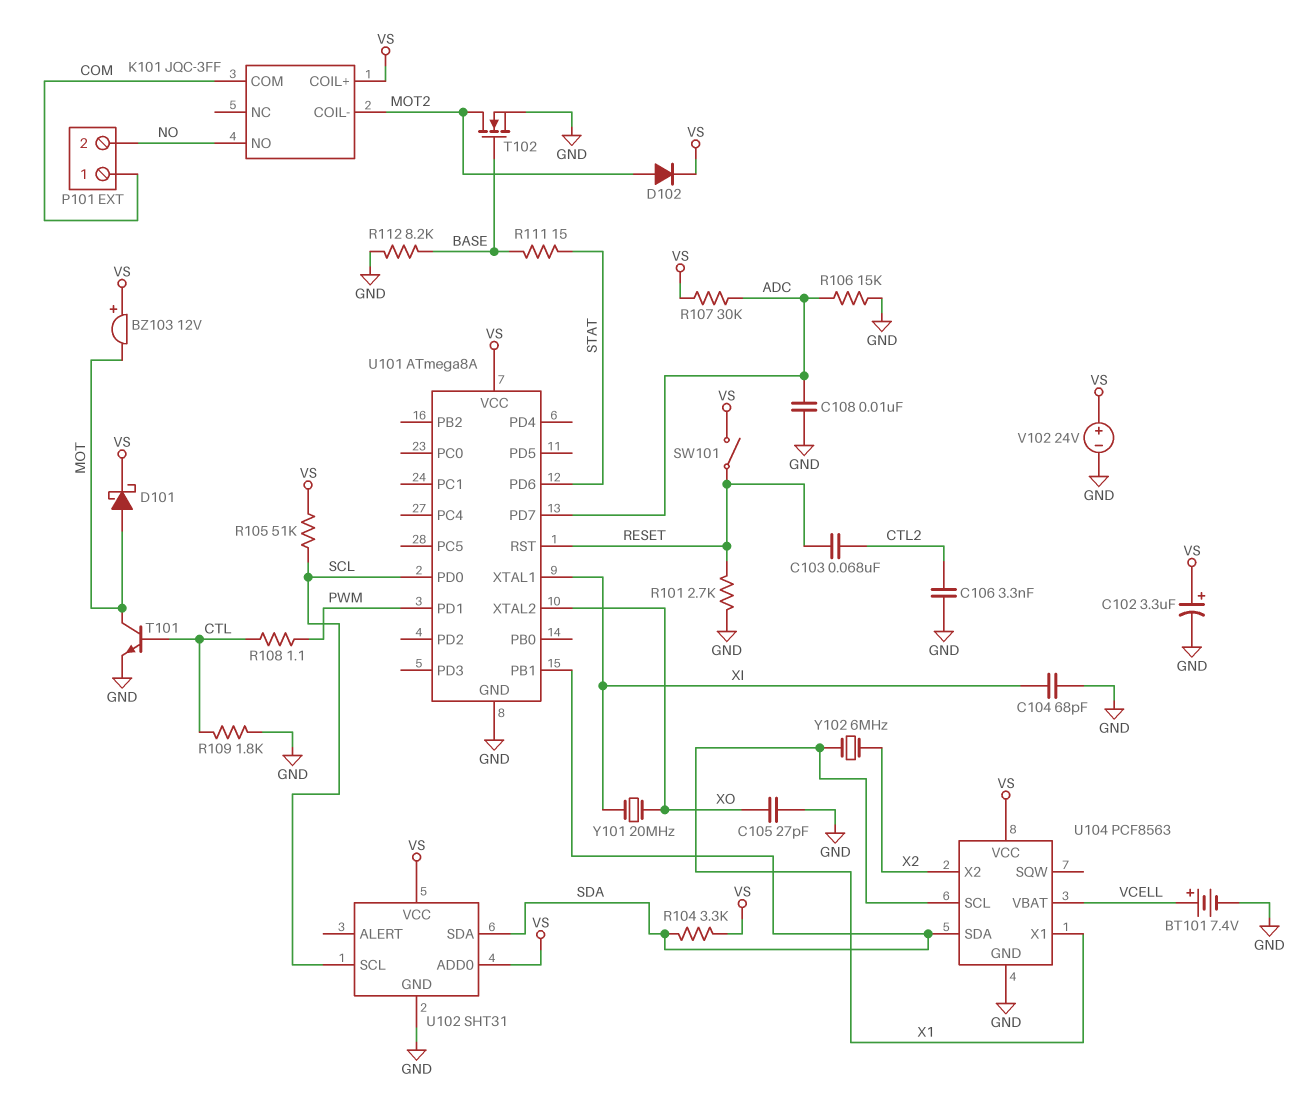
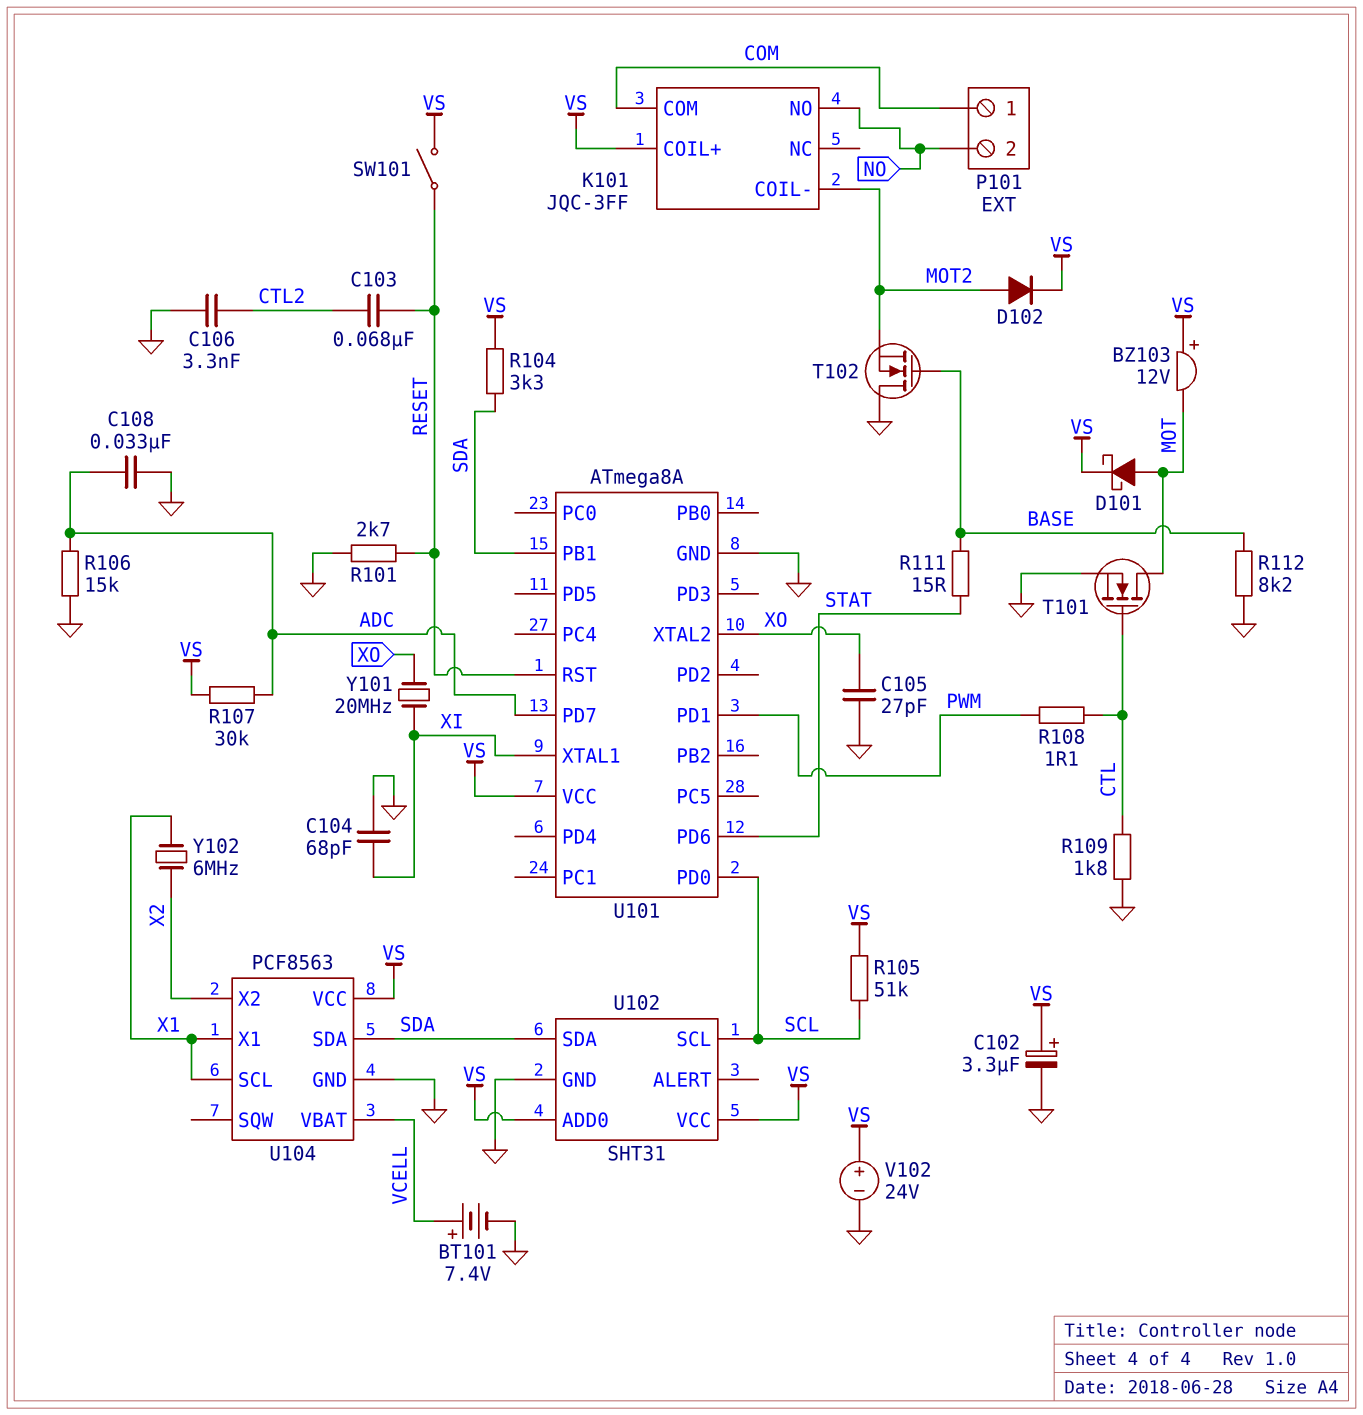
C108: 10nF (ADC, GND) -> 33nF (ADC, GND)
T101: NPN (B CTL, C MOT, E GND) -> NMOS (G CTL, D MOT, S GND)
T102: NMOS (G BASE, D MOT2, S GND) -> NMOS (G BASE, D GND, S MOT2)

